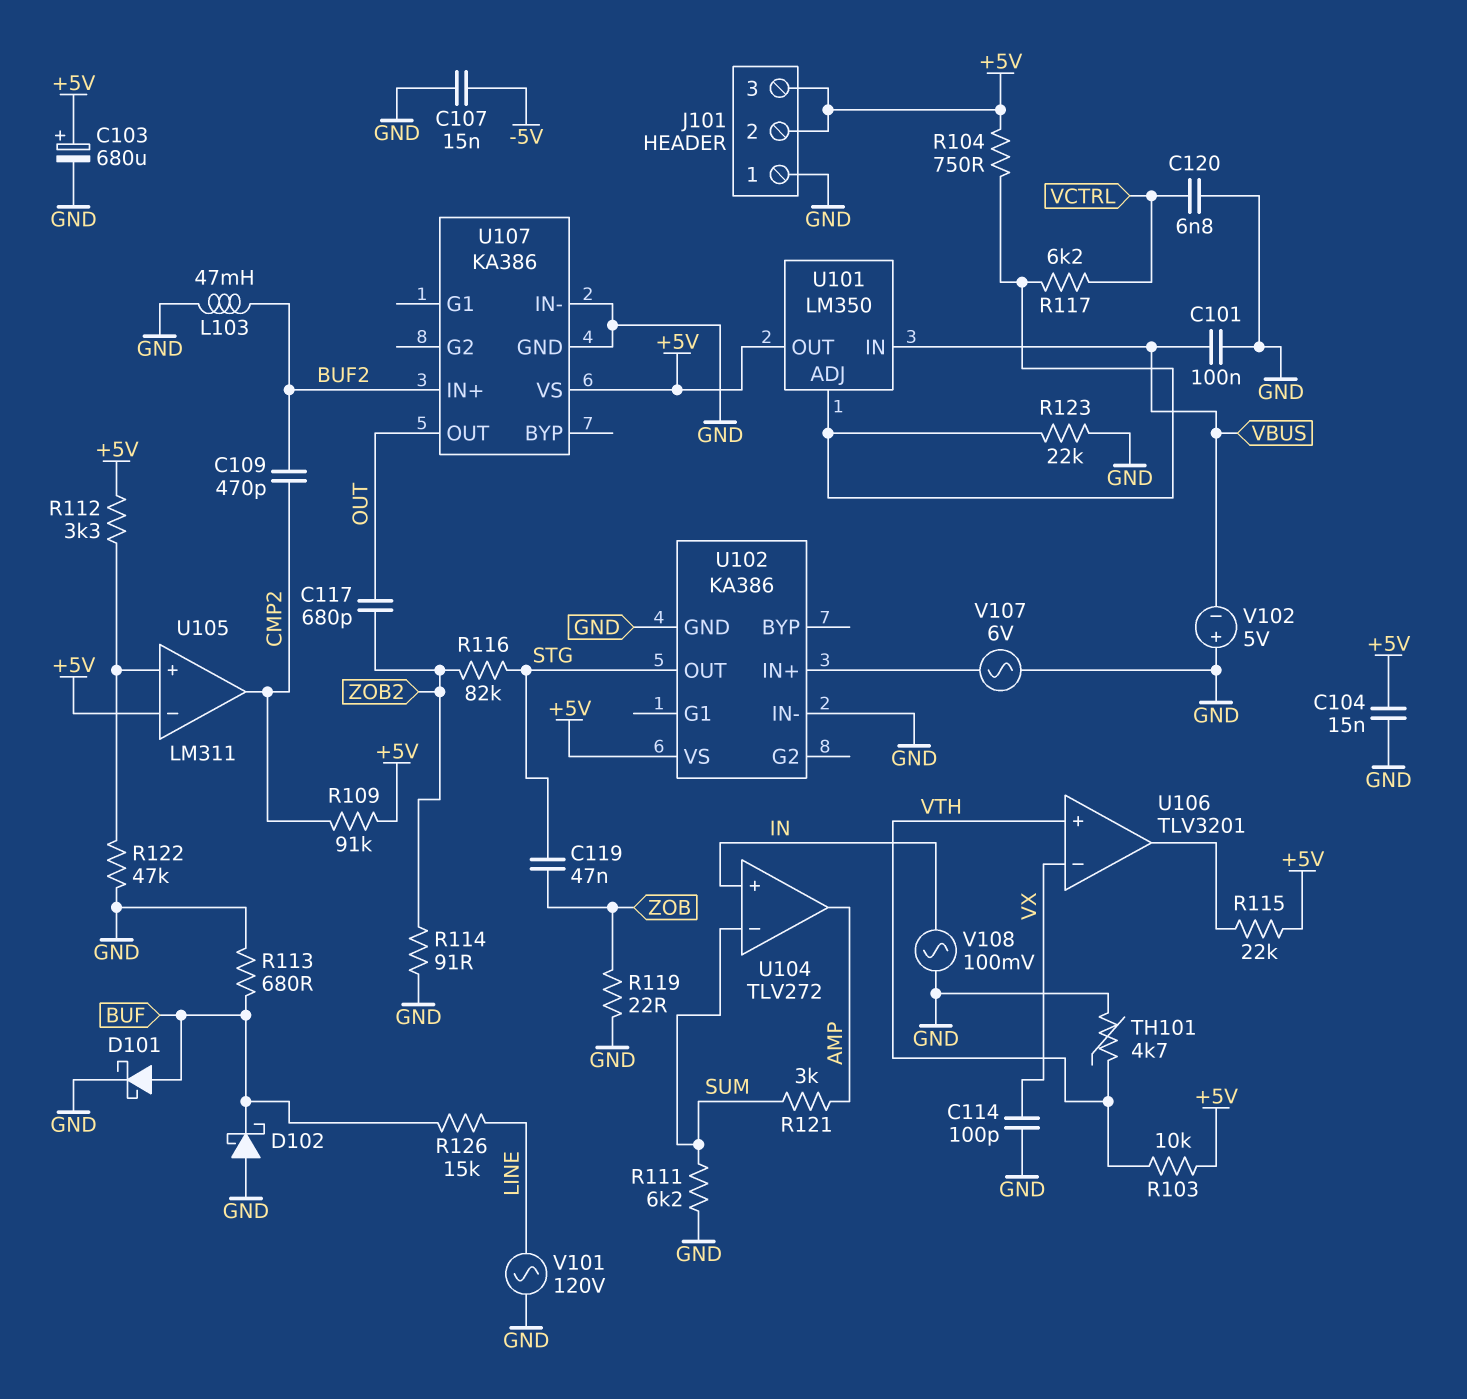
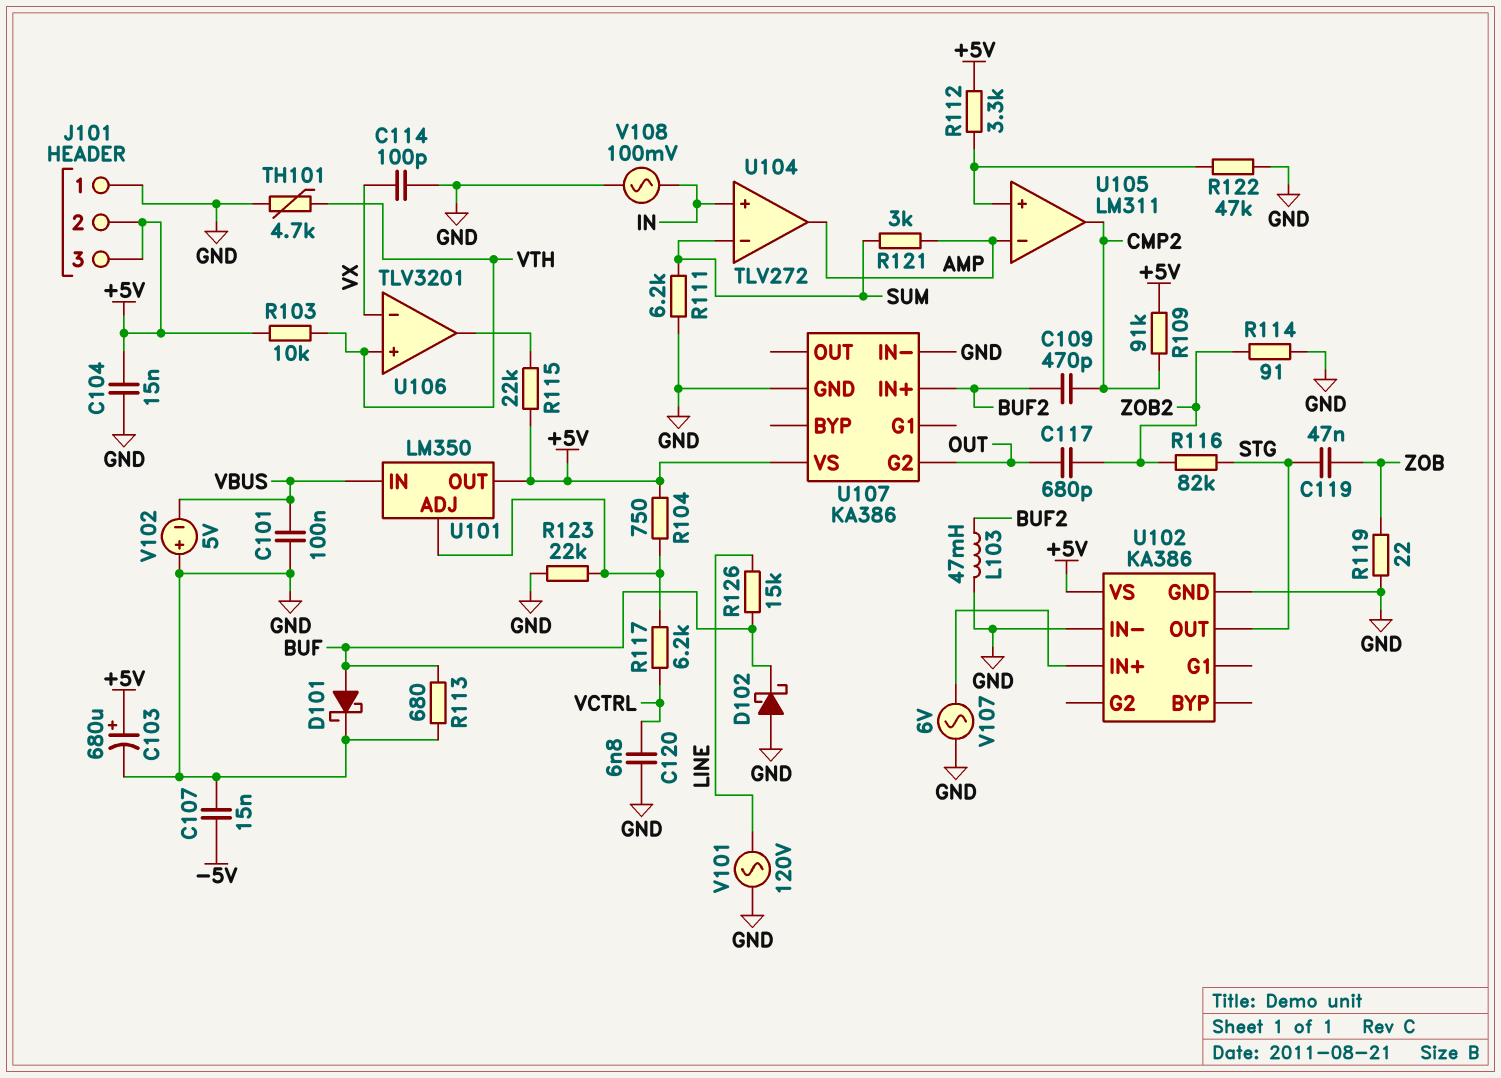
U105 pin in-: +5V -> AMP
U107 pin G2: none -> OUT
U107 pin OUT: OUT -> none

